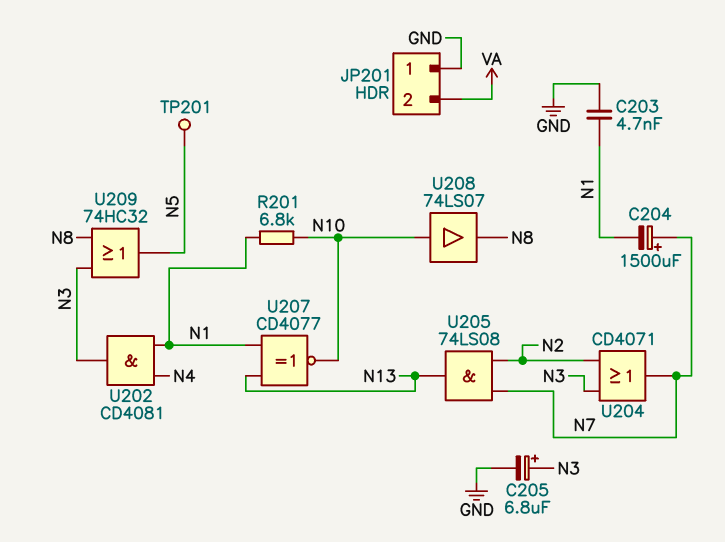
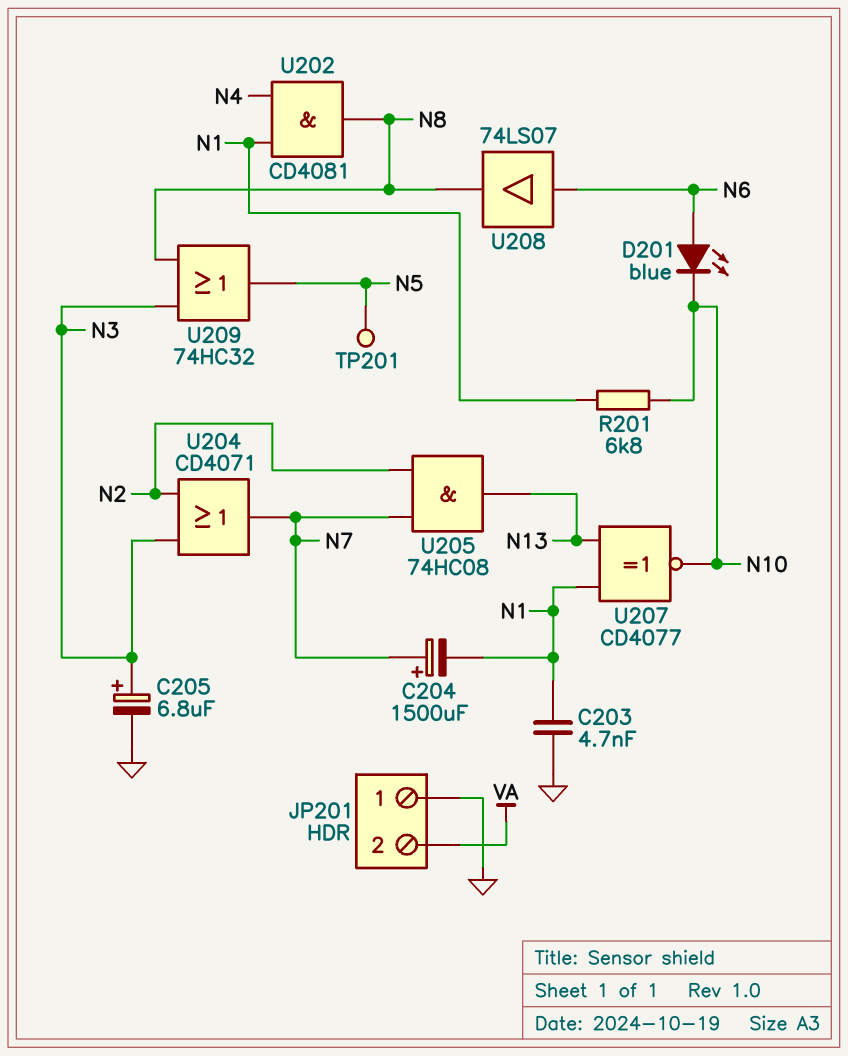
D201: none -> LED blue (A N6, K N10)
U202: AND CD4081 (in N1, in N4, out N3) -> AND CD4081 (in N1, in N4, out N8)
U205: AND 74LS08 (in N2, in N7, out N13) -> AND 74HC08 (in N2, in N7, out N13)
U208: buffer 74LS07 (in N10, out N8) -> buffer 74LS07 (in N6, out N8)

